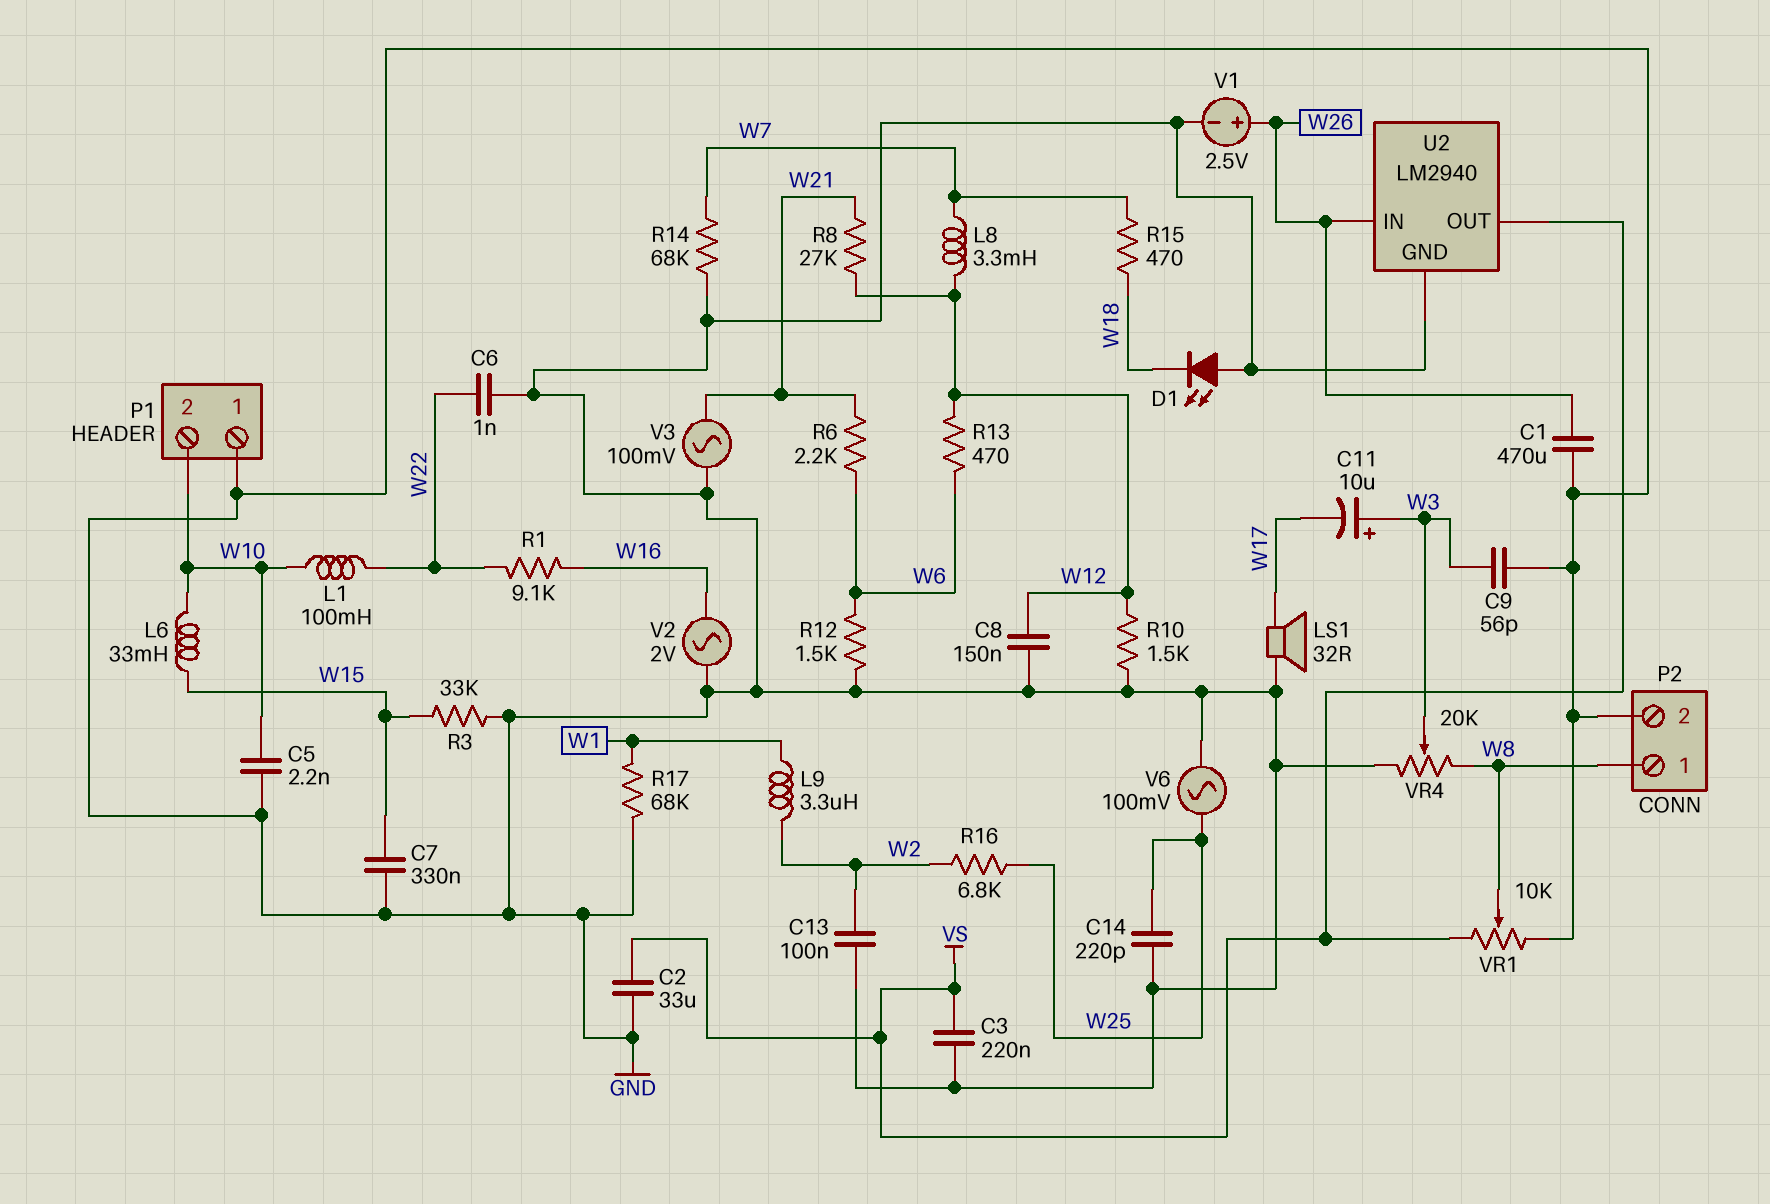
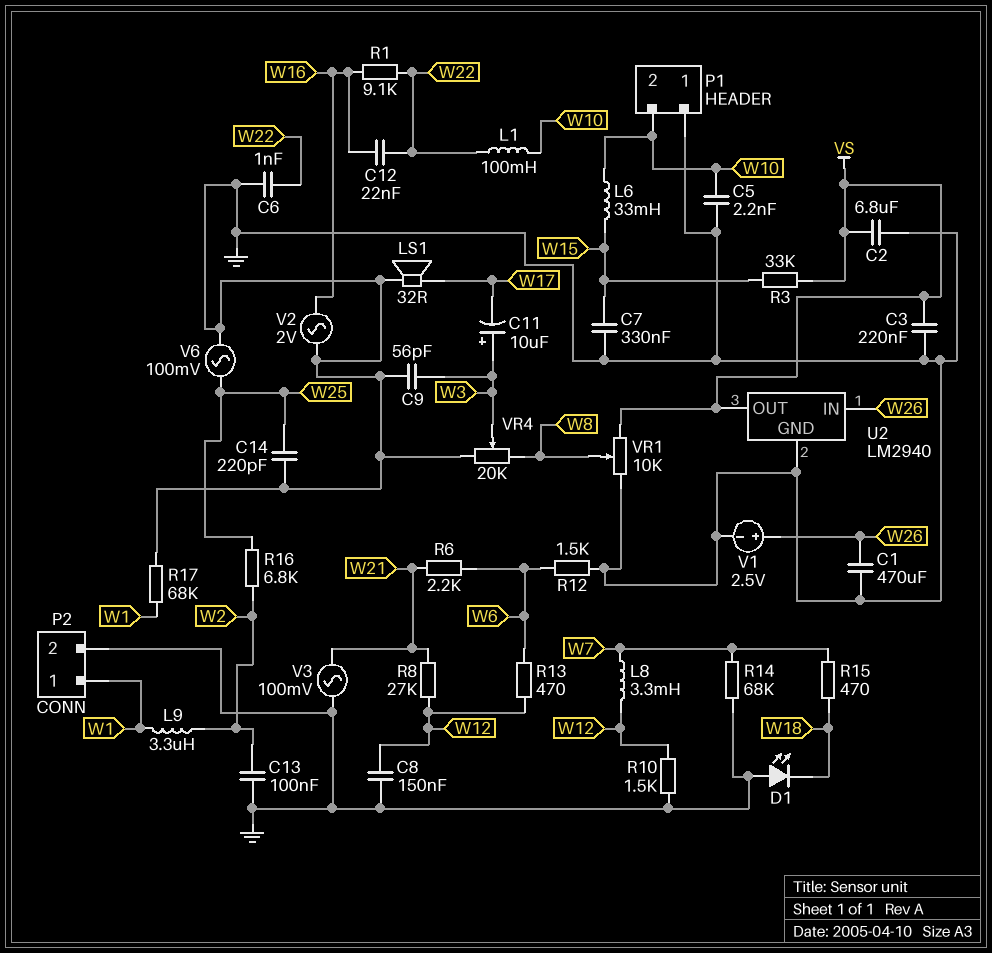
C2: 33uF (GND, VS) -> 6.8uF (GND, VS)
C12: none -> 22nF (W16, W22)
P2 pin 1: W8 -> W1
R3: 33k (GND, W15) -> 33k (VS, W15)

